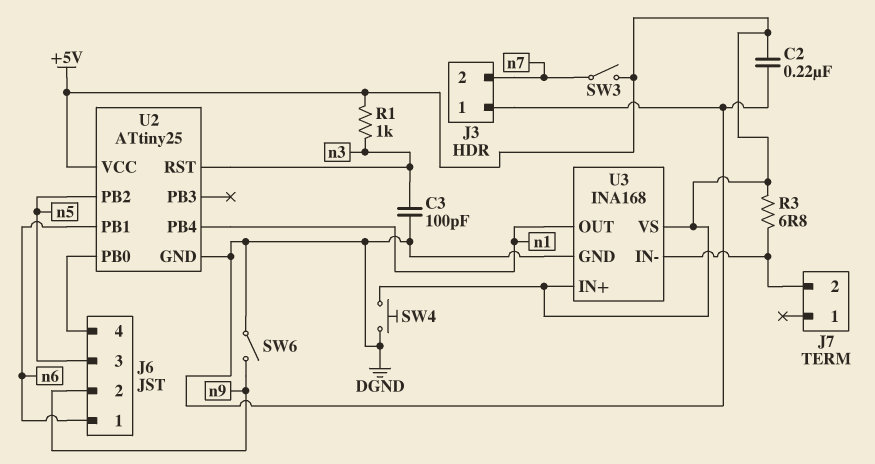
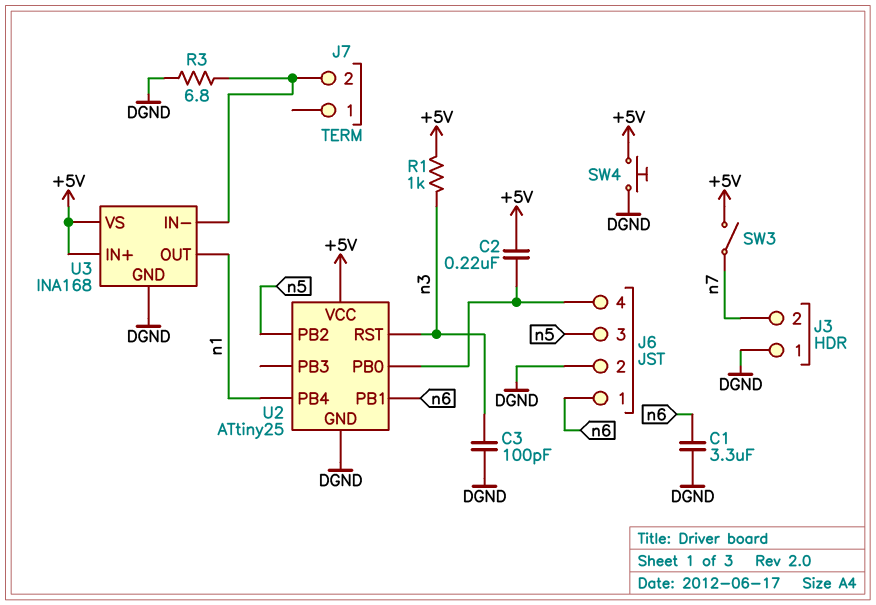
C1: none -> 3.3uF (DGND, n6)
C2: 220nF (+5V, DGND) -> 220nF (+5V, J6/4)
J6 pin 2: n9 -> DGND
R3: 6.8 (+5V, J7/2) -> 6.8 (DGND, J7/2)
SW6: switch (DGND, n9) -> none

